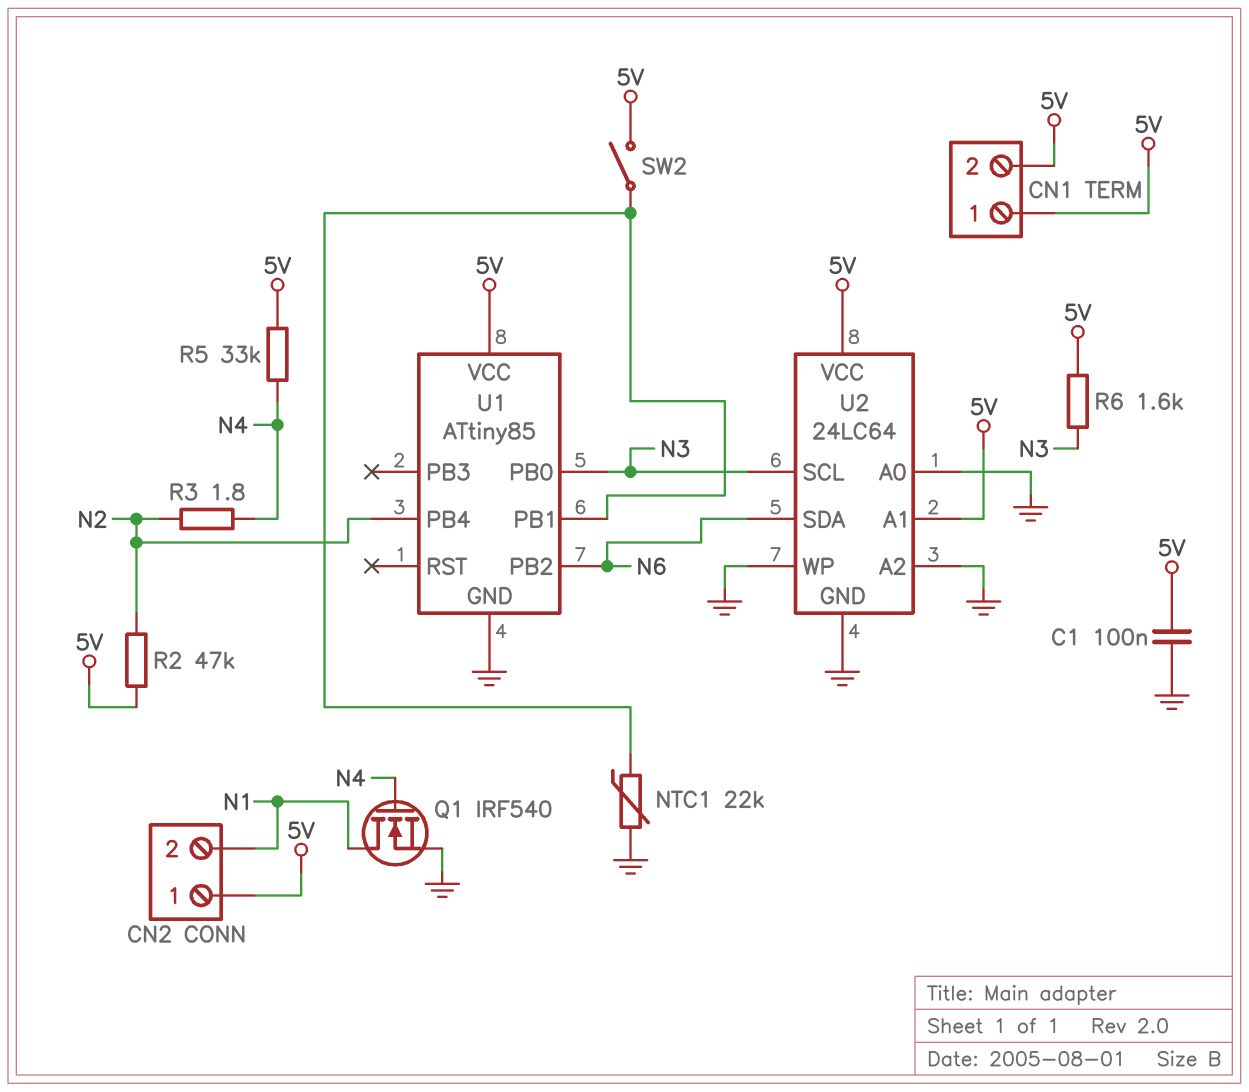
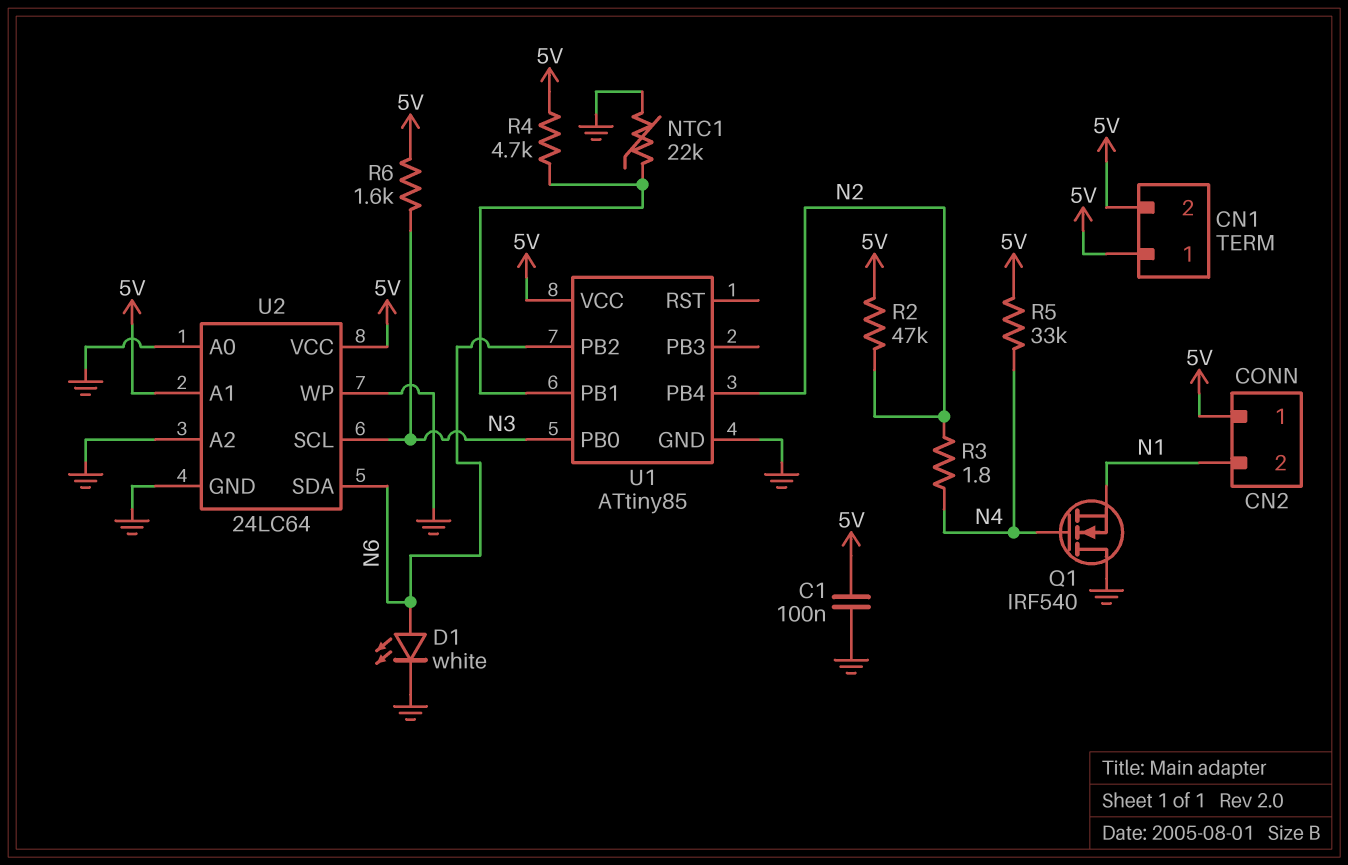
D1: none -> LED white (A N6, K GND)
Q1: NMOS IRF540 (G N4, D N1, S GND) -> NMOS IRF540 (G N4, D GND, S N1)
R4: none -> 4.7k (5V, U1/PB1)
SW2: switch (5V, U1/PB1) -> none

